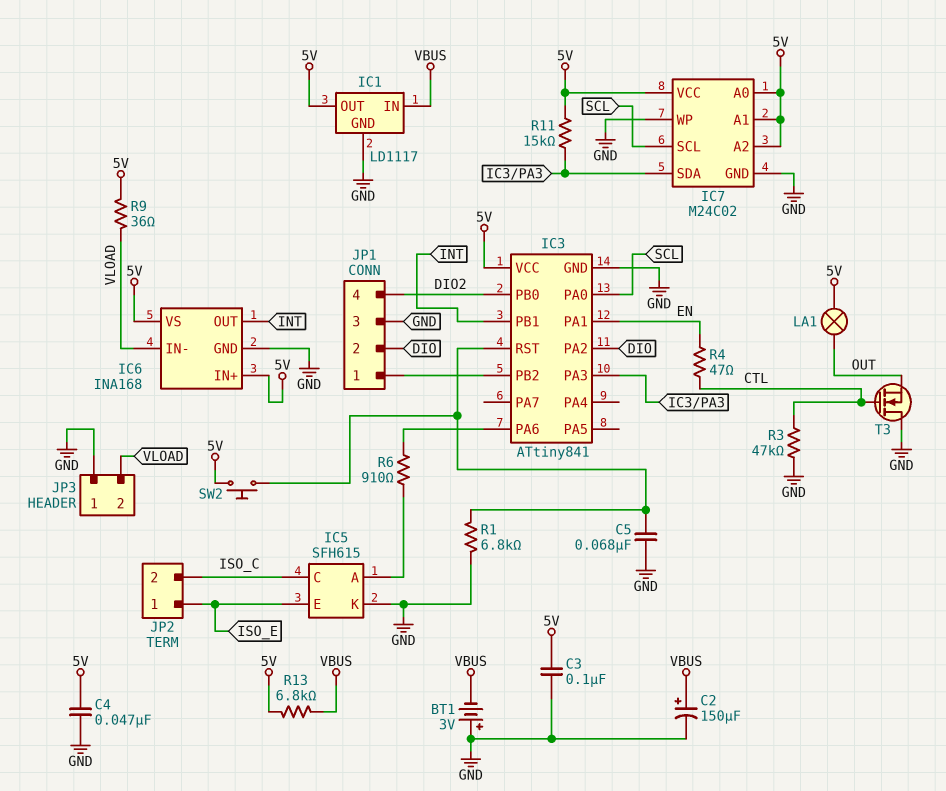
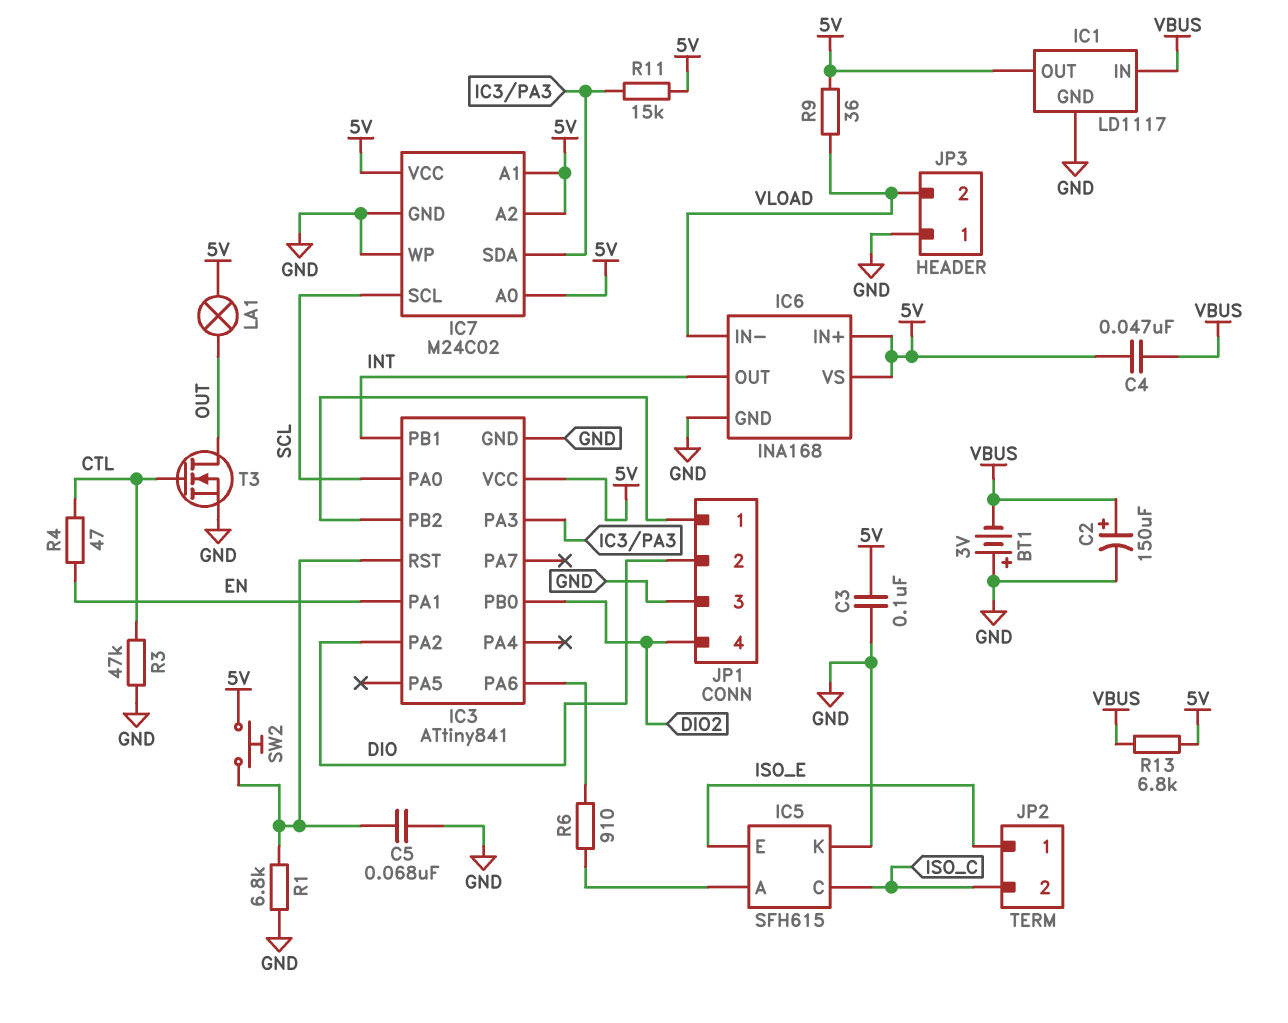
C4: 47nF (5V, GND) -> 47nF (5V, VBUS)
T3: NMOS (G CTL, D GND, S OUT) -> NMOS (G CTL, D OUT, S GND)

